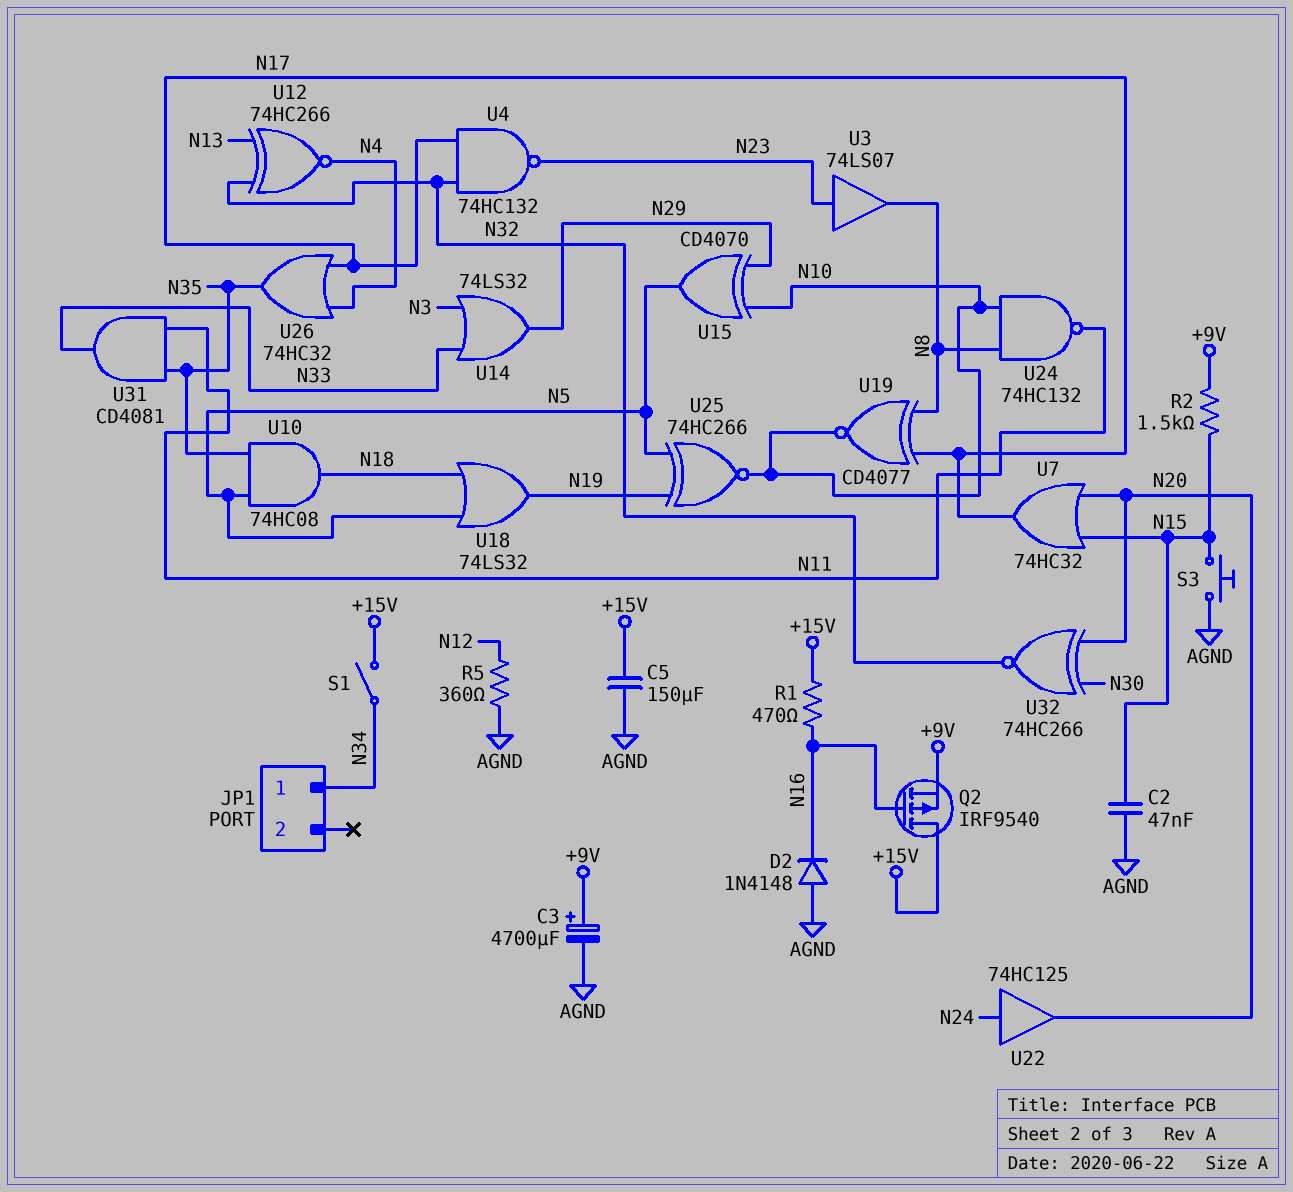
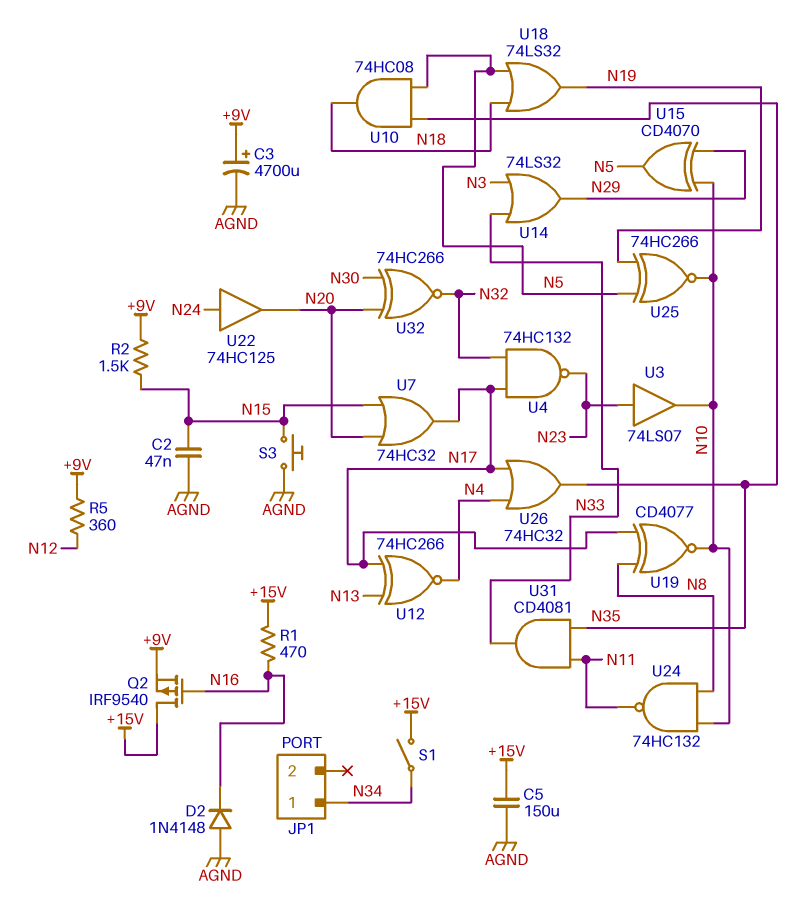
R5: 360 (AGND, N12) -> 360 (+9V, N12)
U3: buffer 74LS07 (in N23, out N8) -> buffer 74LS07 (in N23, out N10)
U12: XNOR 74HC266 (in N13, in N32, out N4) -> XNOR 74HC266 (in N13, in N17, out N4)

